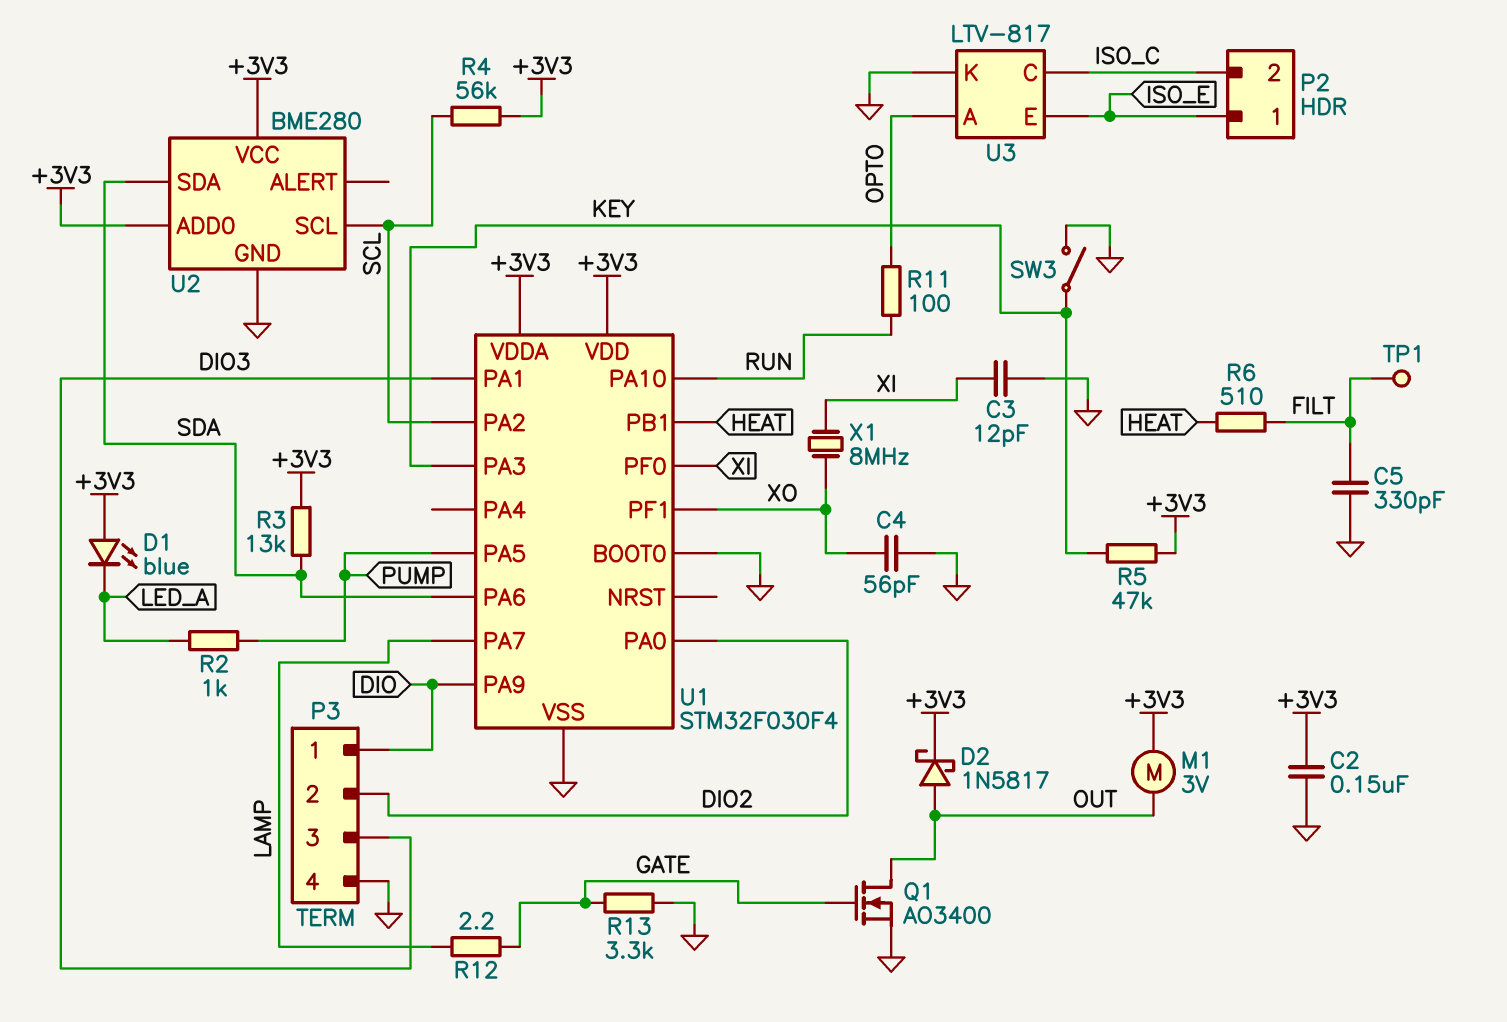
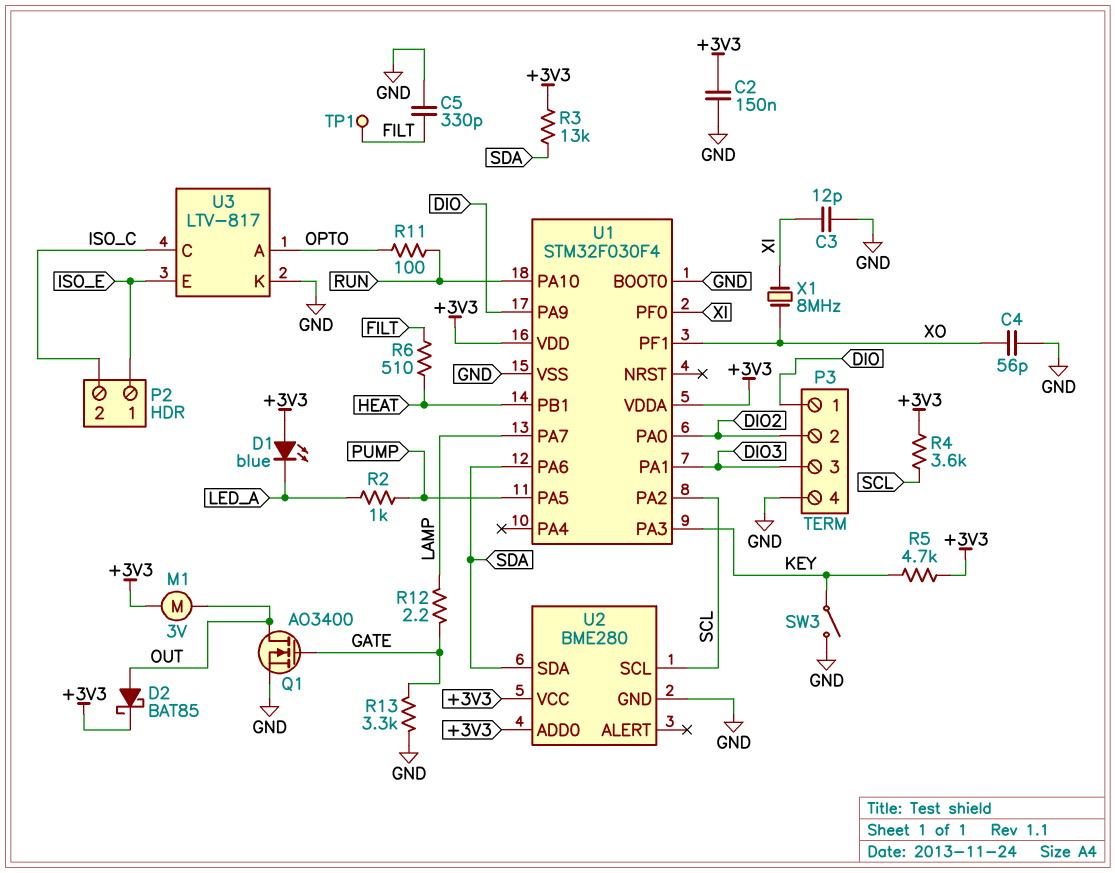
D2: schottky 1N5817 (A OUT, K +3V3) -> schottky BAT85 (A OUT, K +3V3)
R4: 56k (+3V3, SCL) -> 3.6k (+3V3, SCL)
R5: 47k (+3V3, KEY) -> 4.7k (+3V3, KEY)

